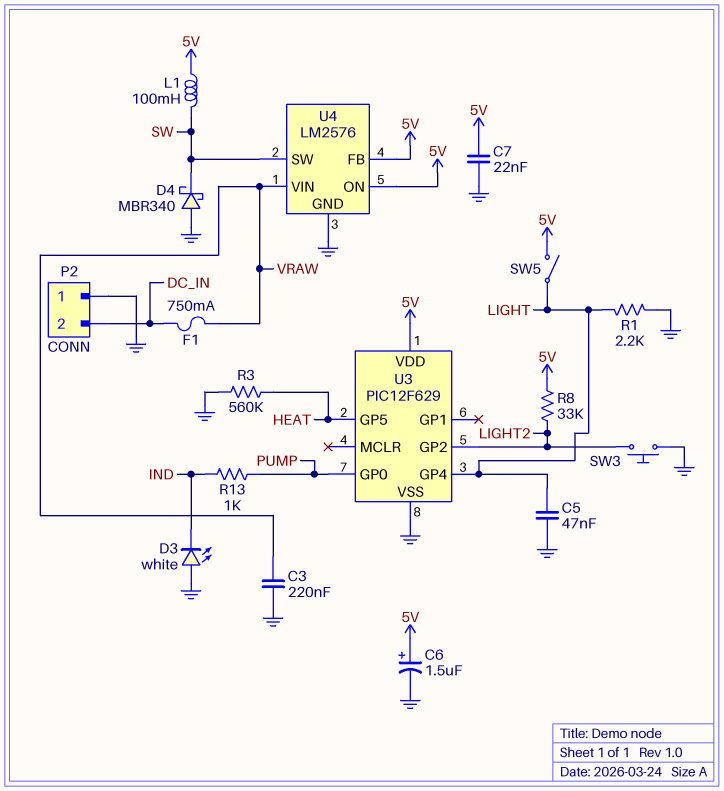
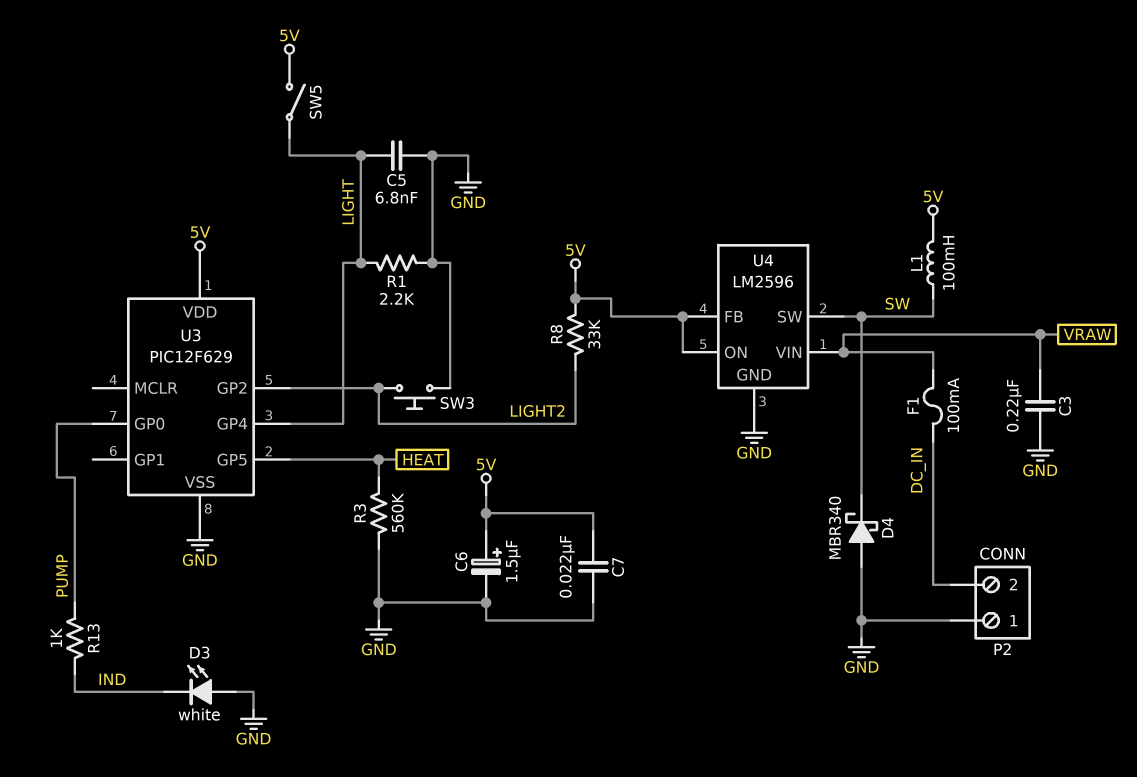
C5: 47nF (GND, LIGHT) -> 6.8nF (GND, LIGHT)
F1: 750mA (DC_IN, VRAW) -> 100mA (DC_IN, VRAW)
U4: LM2576 -> LM2596

